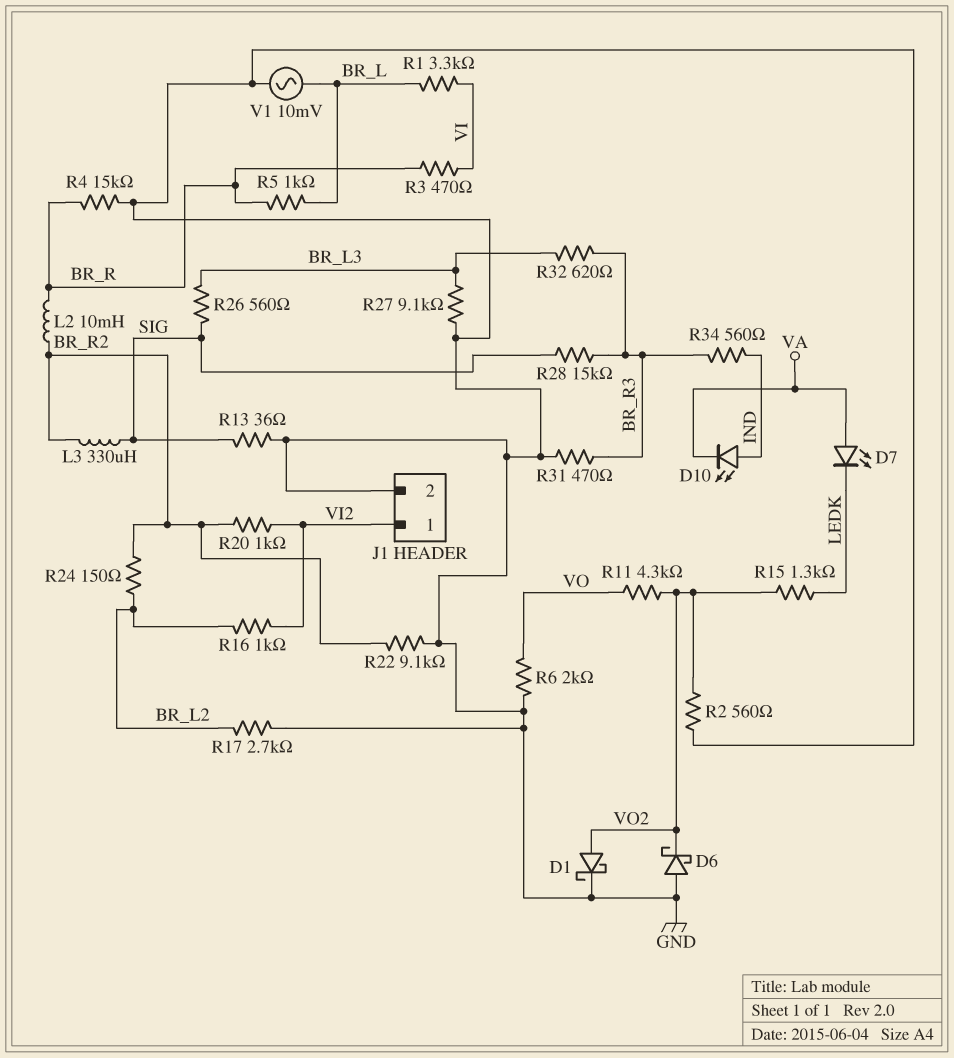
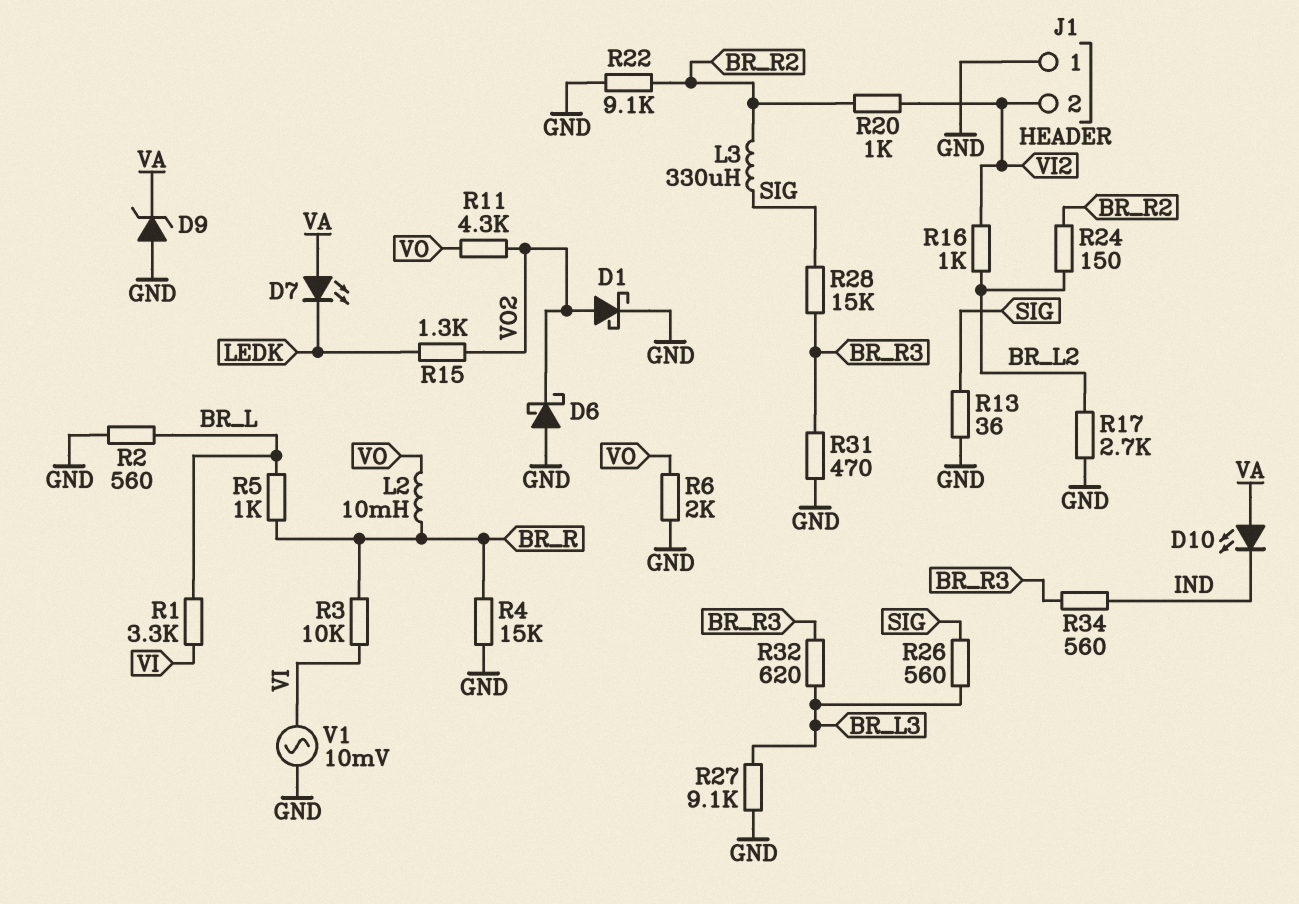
D9: none -> zener (A GND, K VA)
D10: LED (A IND, K VA) -> LED (A VA, K IND)
J1 pin 1: VI2 -> GND
J1 pin 2: GND -> VI2
L2: 10mH (BR_R, BR_R2) -> 10mH (BR_R, VO)
R2: 560 (GND, VO2) -> 560 (BR_L, GND)
R3: 470 (BR_R, VI) -> 10k (BR_R, VI)
V1: AC 10mV (BR_L, GND) -> AC 10mV (GND, VI)

